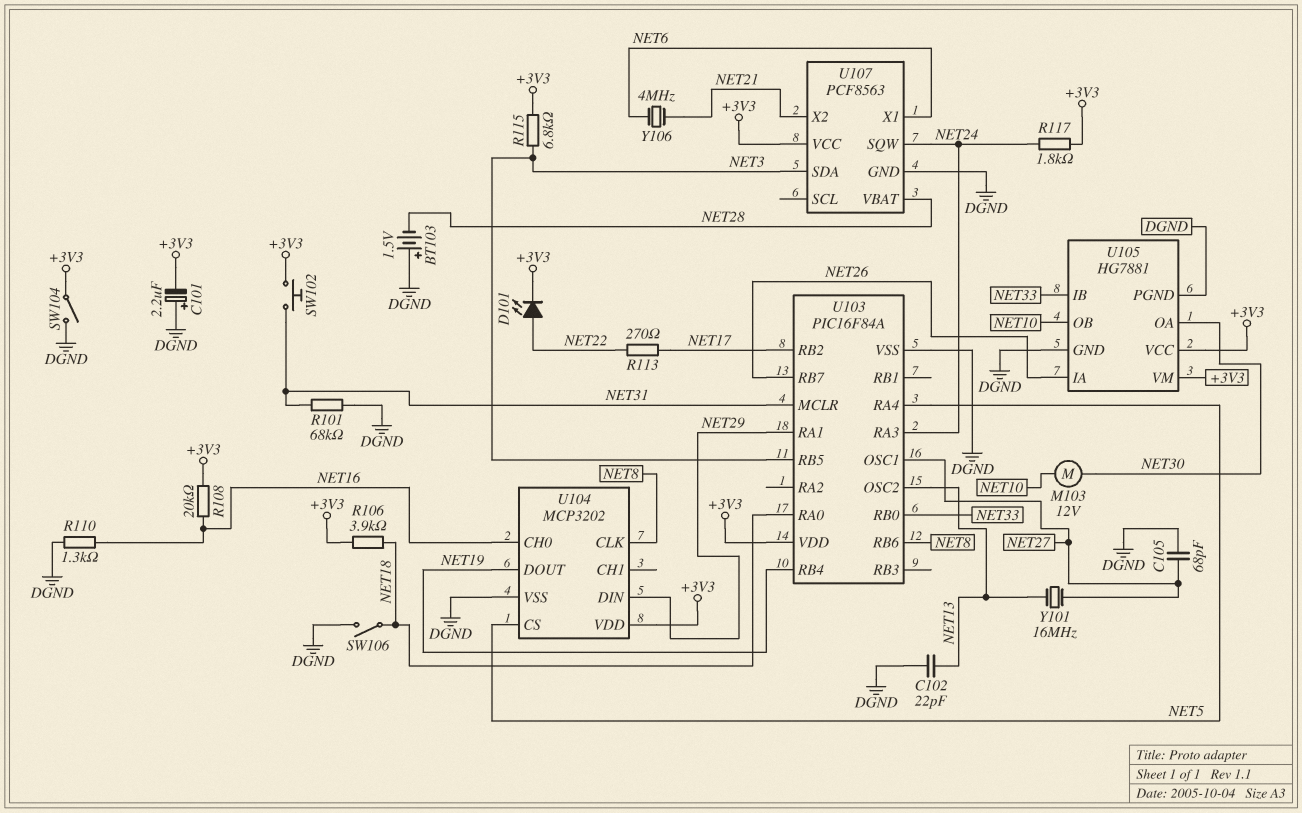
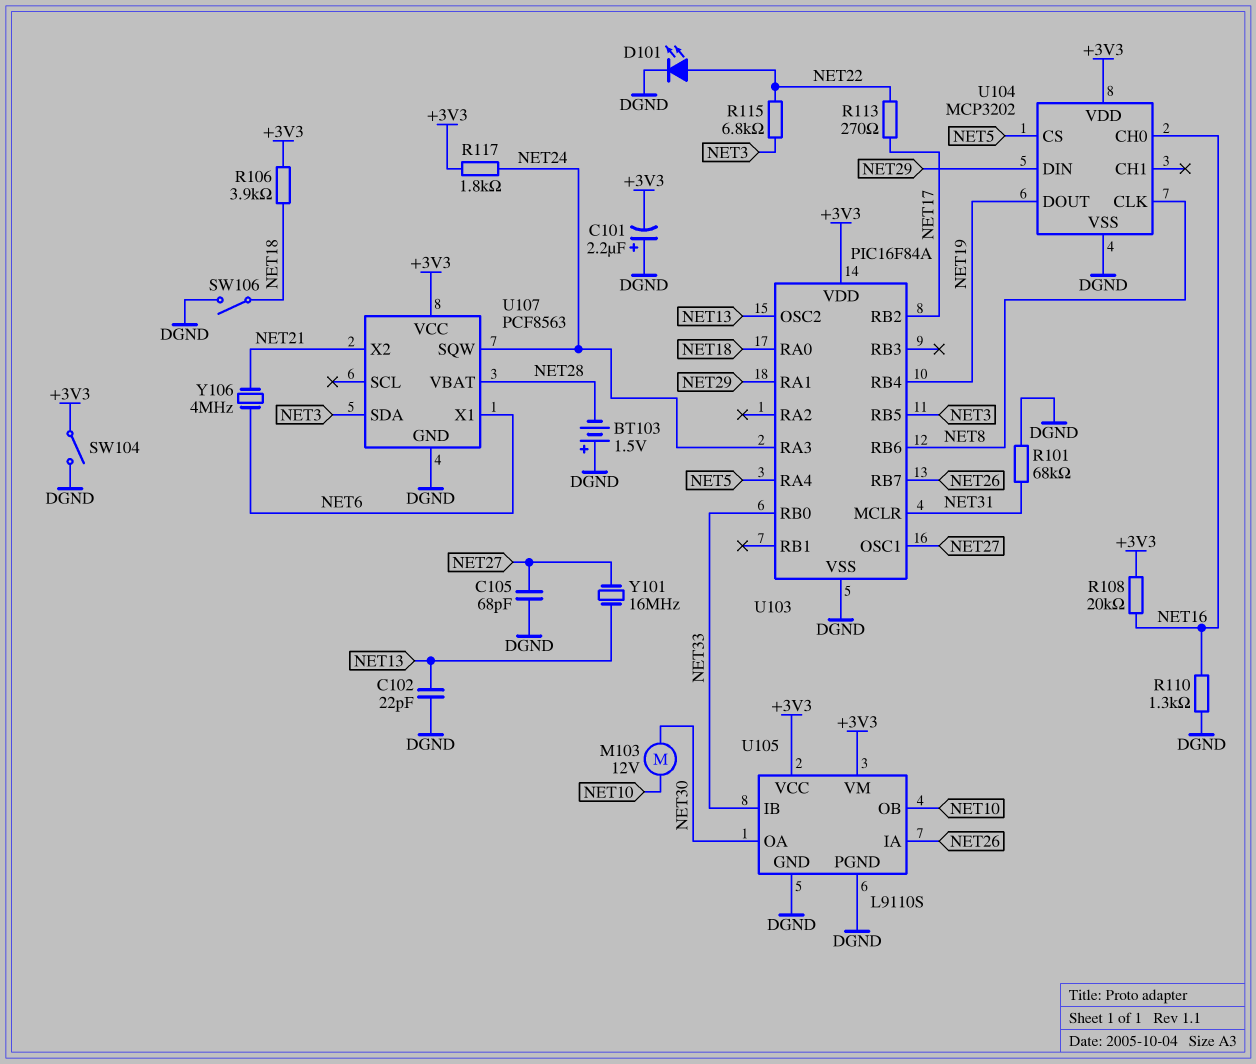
D101: LED (A NET22, K +3V3) -> LED (A NET22, K DGND)
R115: 6.8k (+3V3, NET3) -> 6.8k (NET3, NET22)
SW102: button (+3V3, NET31) -> none
U105: HG7881 -> L9110S

